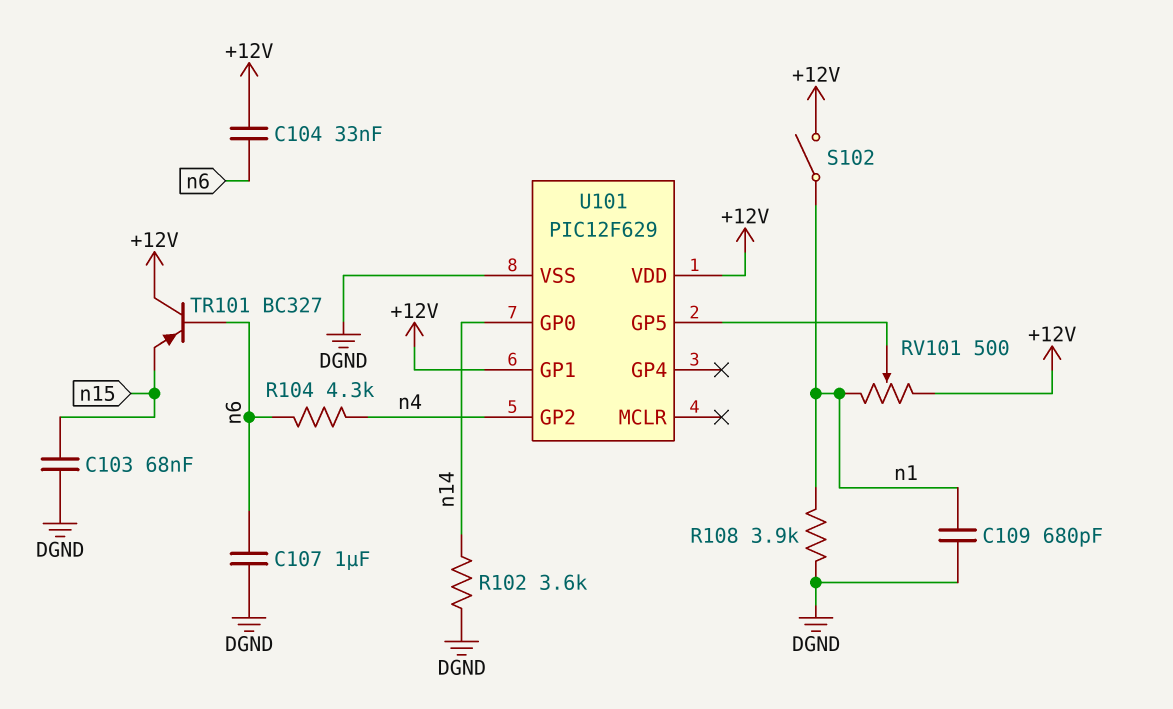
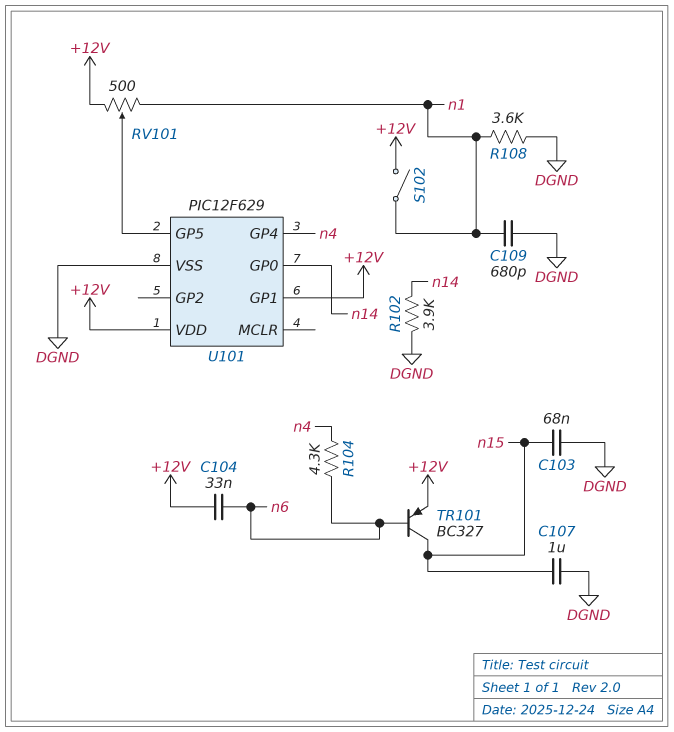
C107: 1uF (DGND, n6) -> 1uF (DGND, n15)
R102: 3.6k (DGND, n14) -> 3.9k (DGND, n14)
R108: 3.9k (DGND, n1) -> 3.6k (DGND, n1)
TR101: PNP BC327 (B n6, C +12V, E n15) -> PNP BC327 (B n6, C n15, E +12V)
U101 pin GP2: n4 -> none
U101 pin GP4: none -> n4

